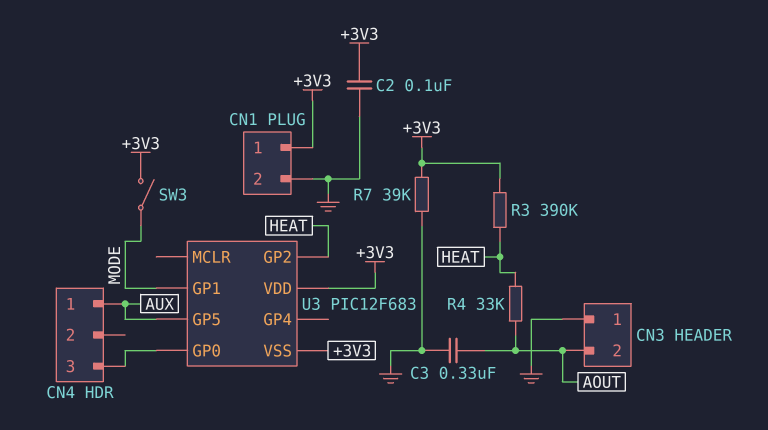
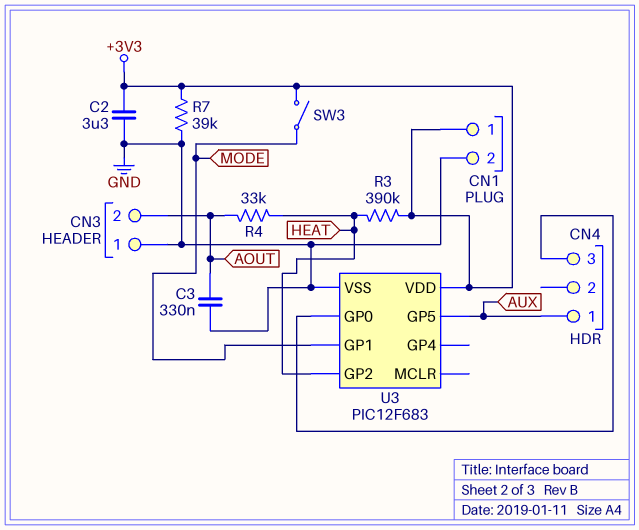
C2: 100nF (+3V3, GND) -> 3.3uF (+3V3, GND)
U3 pin VSS: +3V3 -> GND

